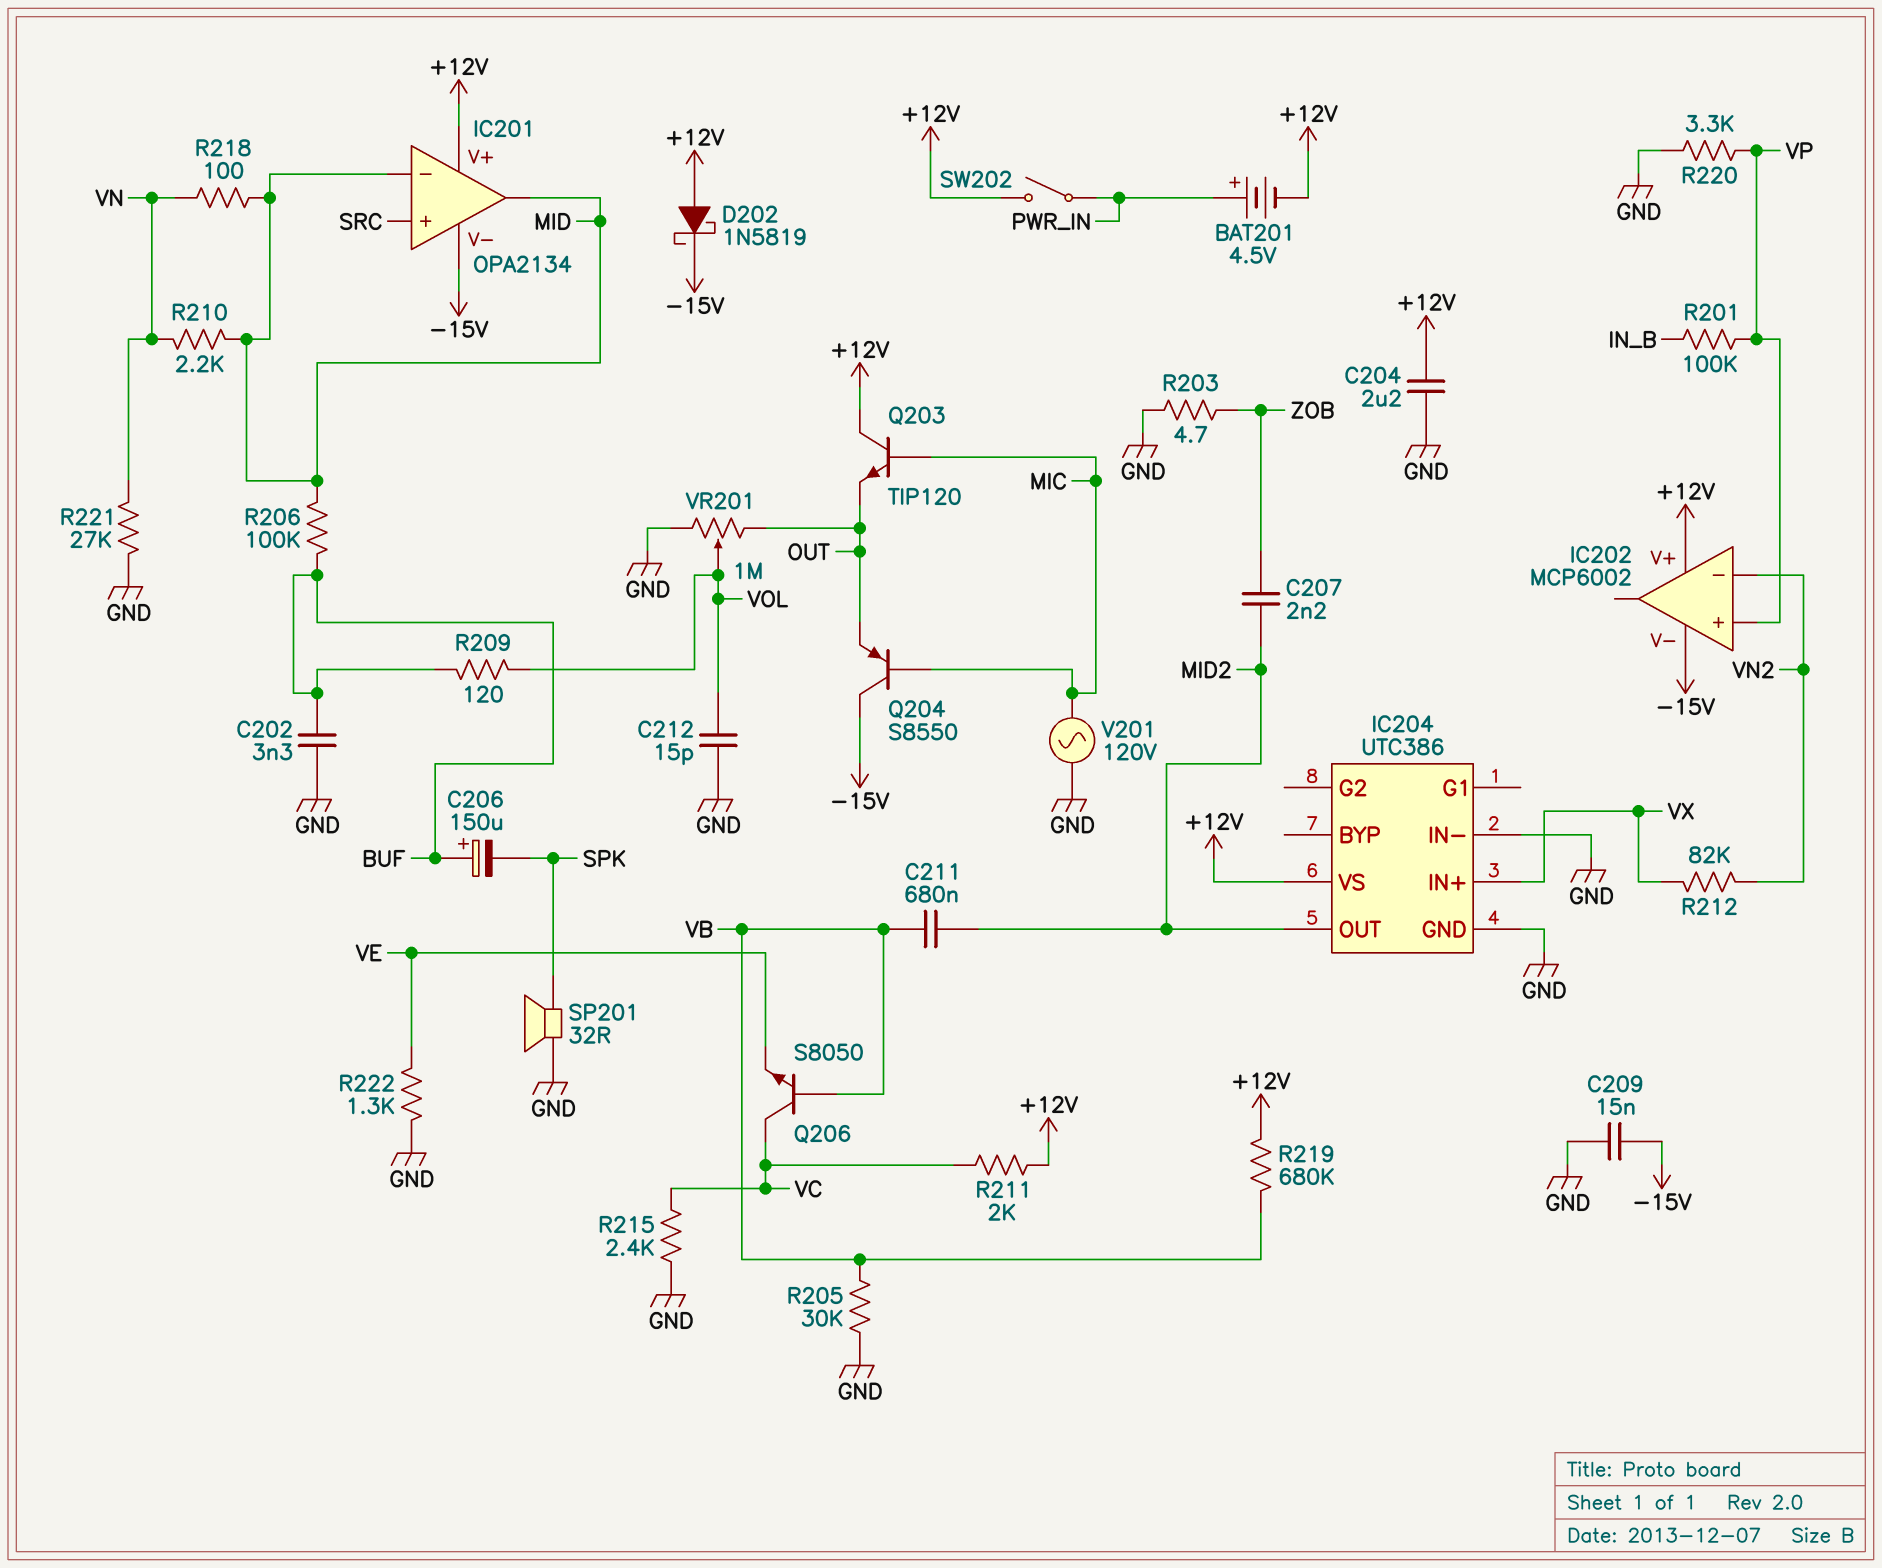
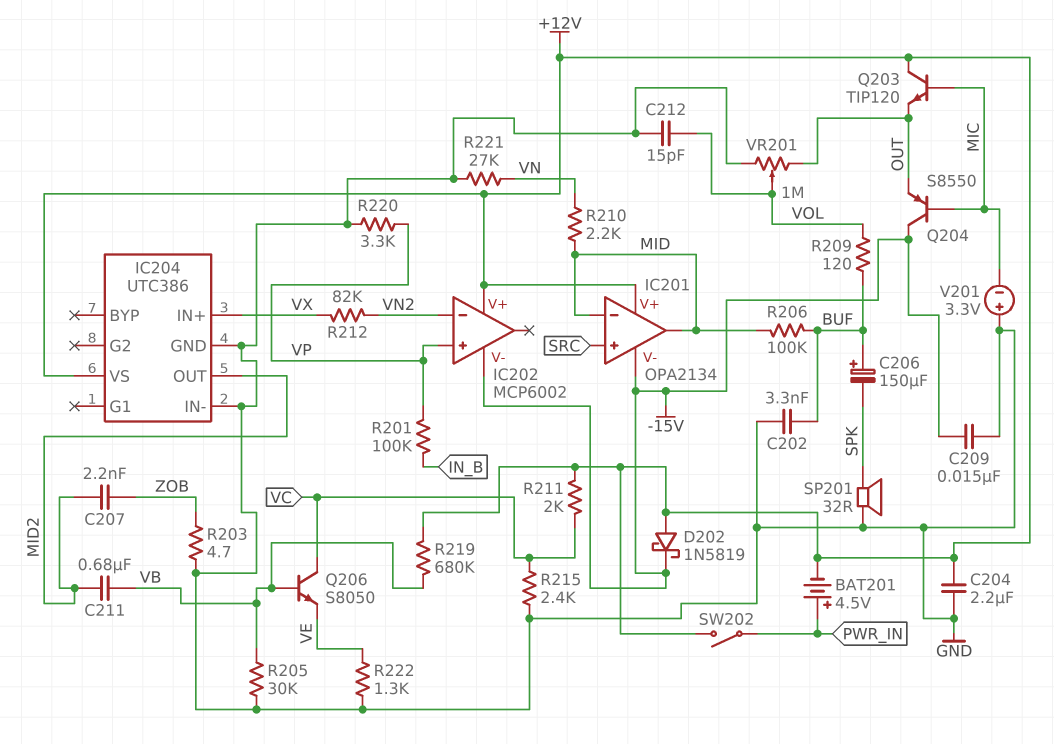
R218: 100 (MID, VN) -> none
V201: AC 120V (GND, MIC) -> 3.3V (plus GND, minus MIC)

